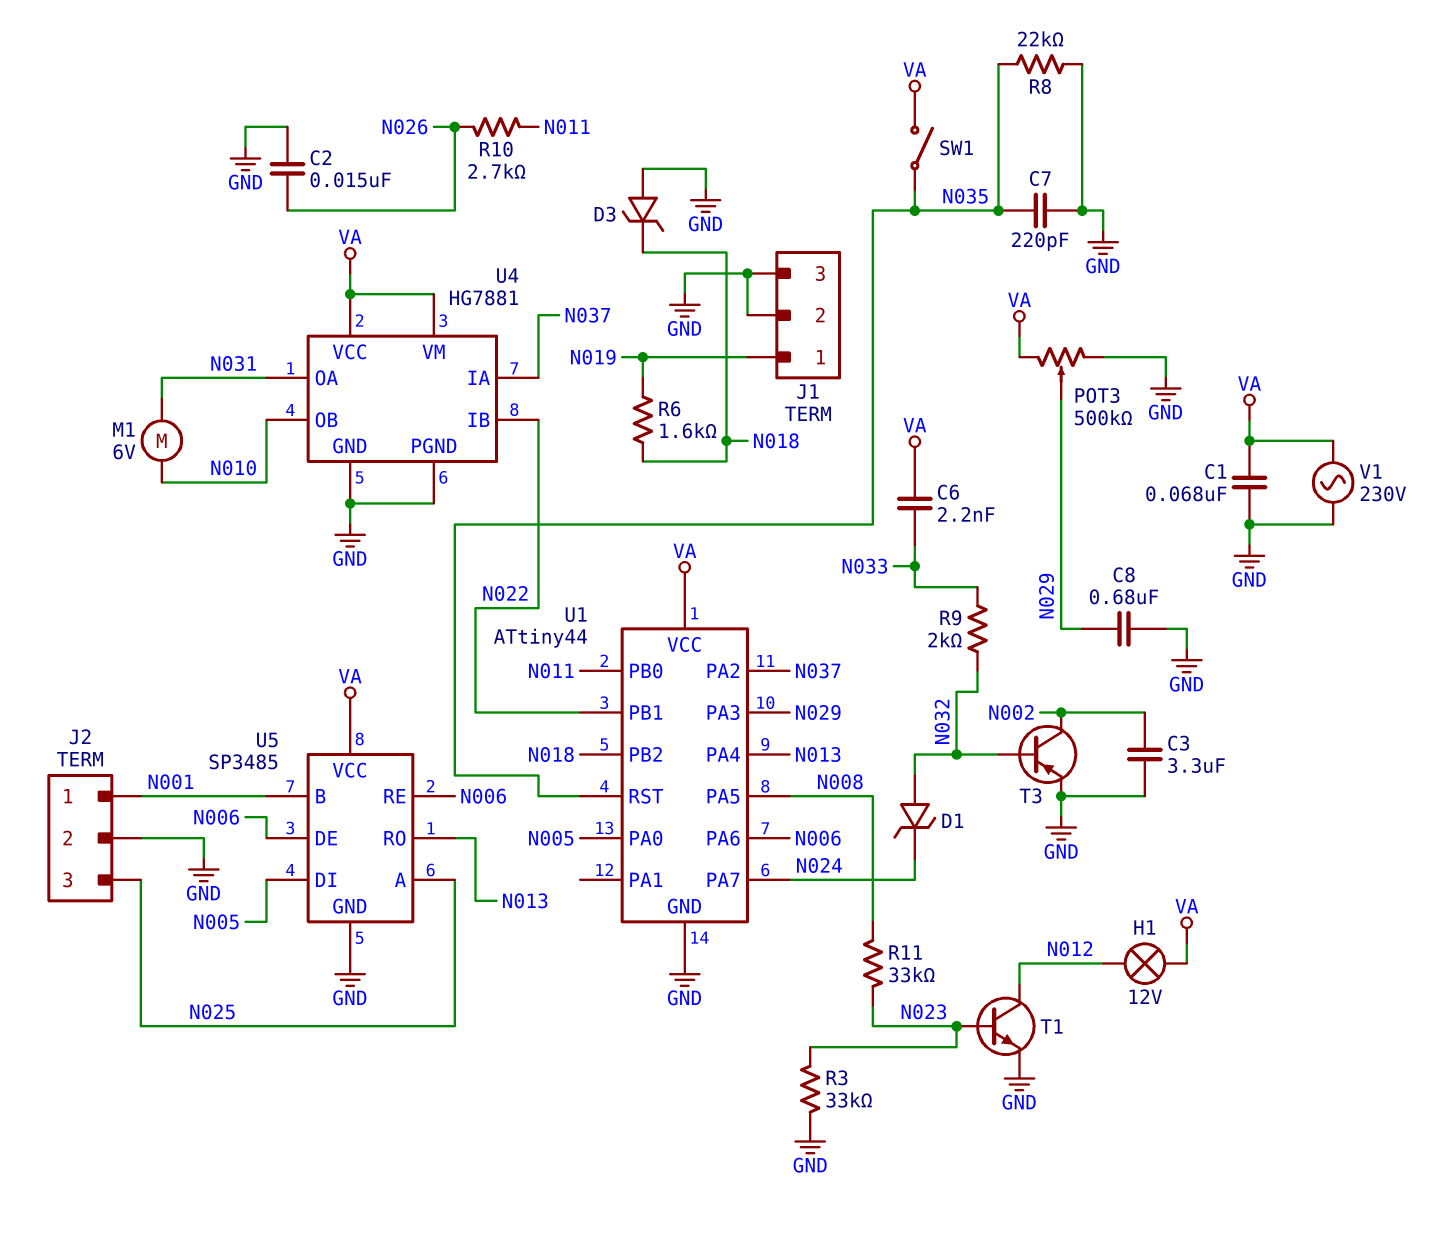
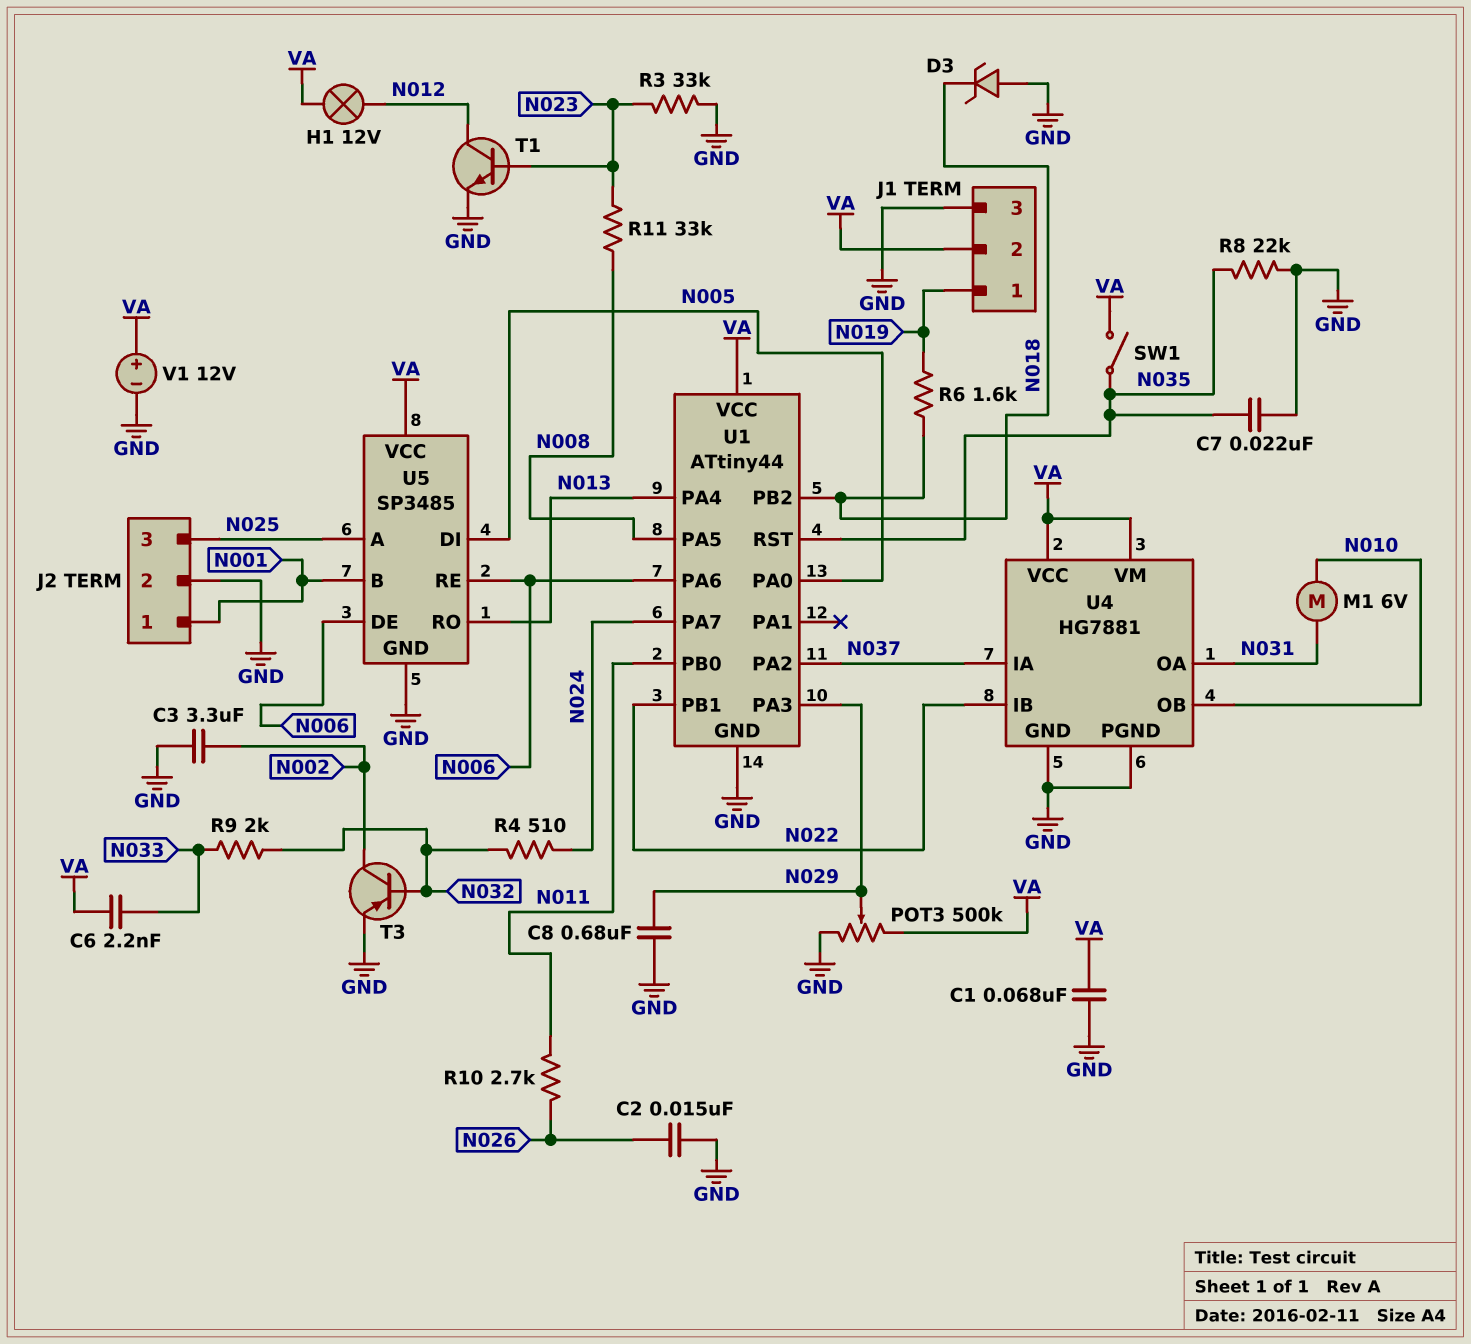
C7: 220pF (GND, N035) -> 22nF (GND, N035)
D1: zener (A N032, K N024) -> none
J1 pin 2: GND -> VA
R4: none -> 510 (N024, N032)
V1: AC 230V (GND, VA) -> 12V (plus VA, minus GND)

